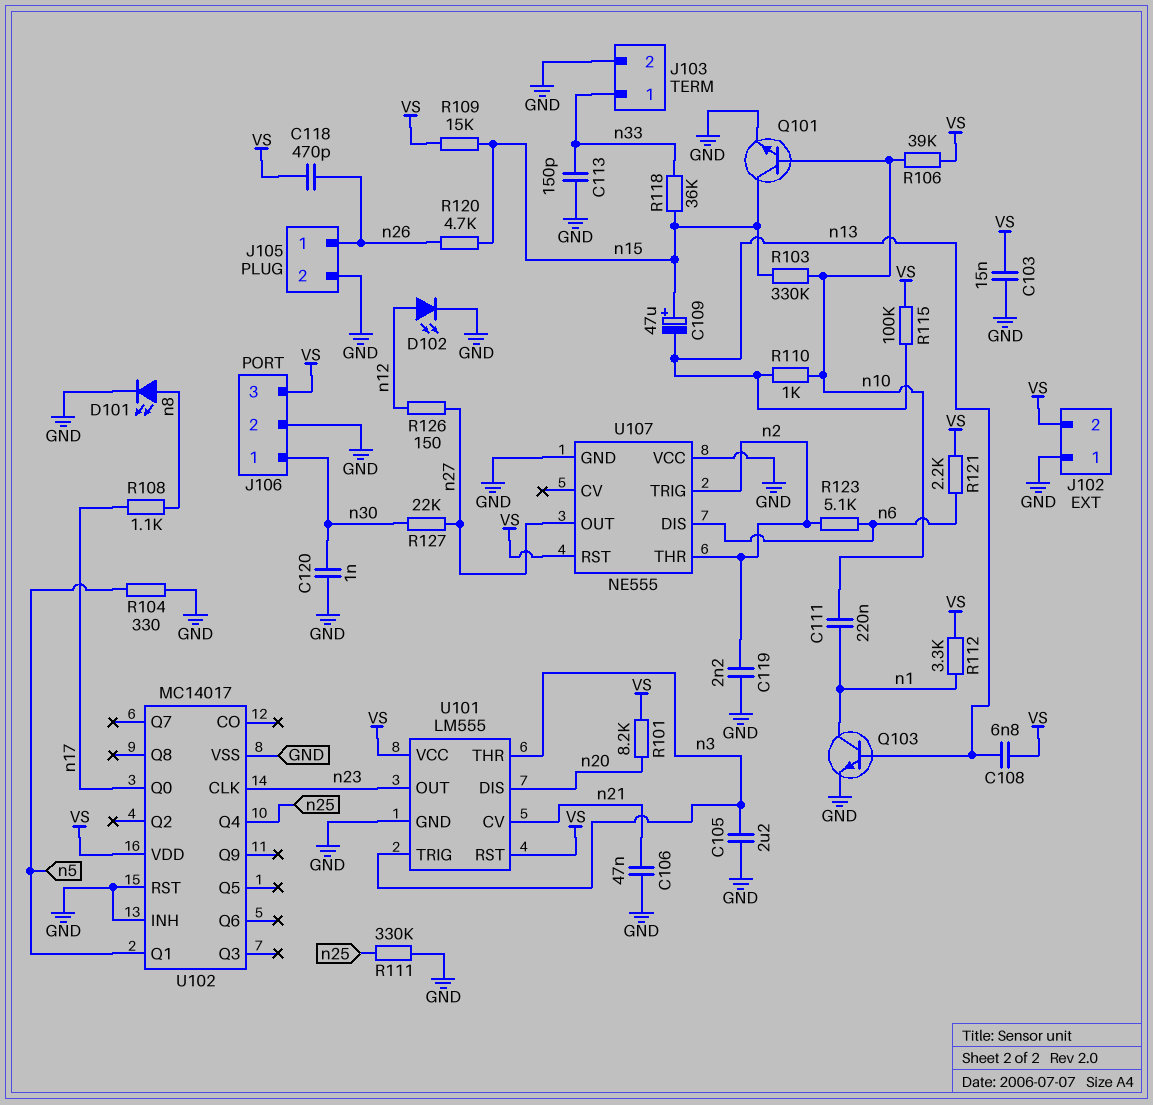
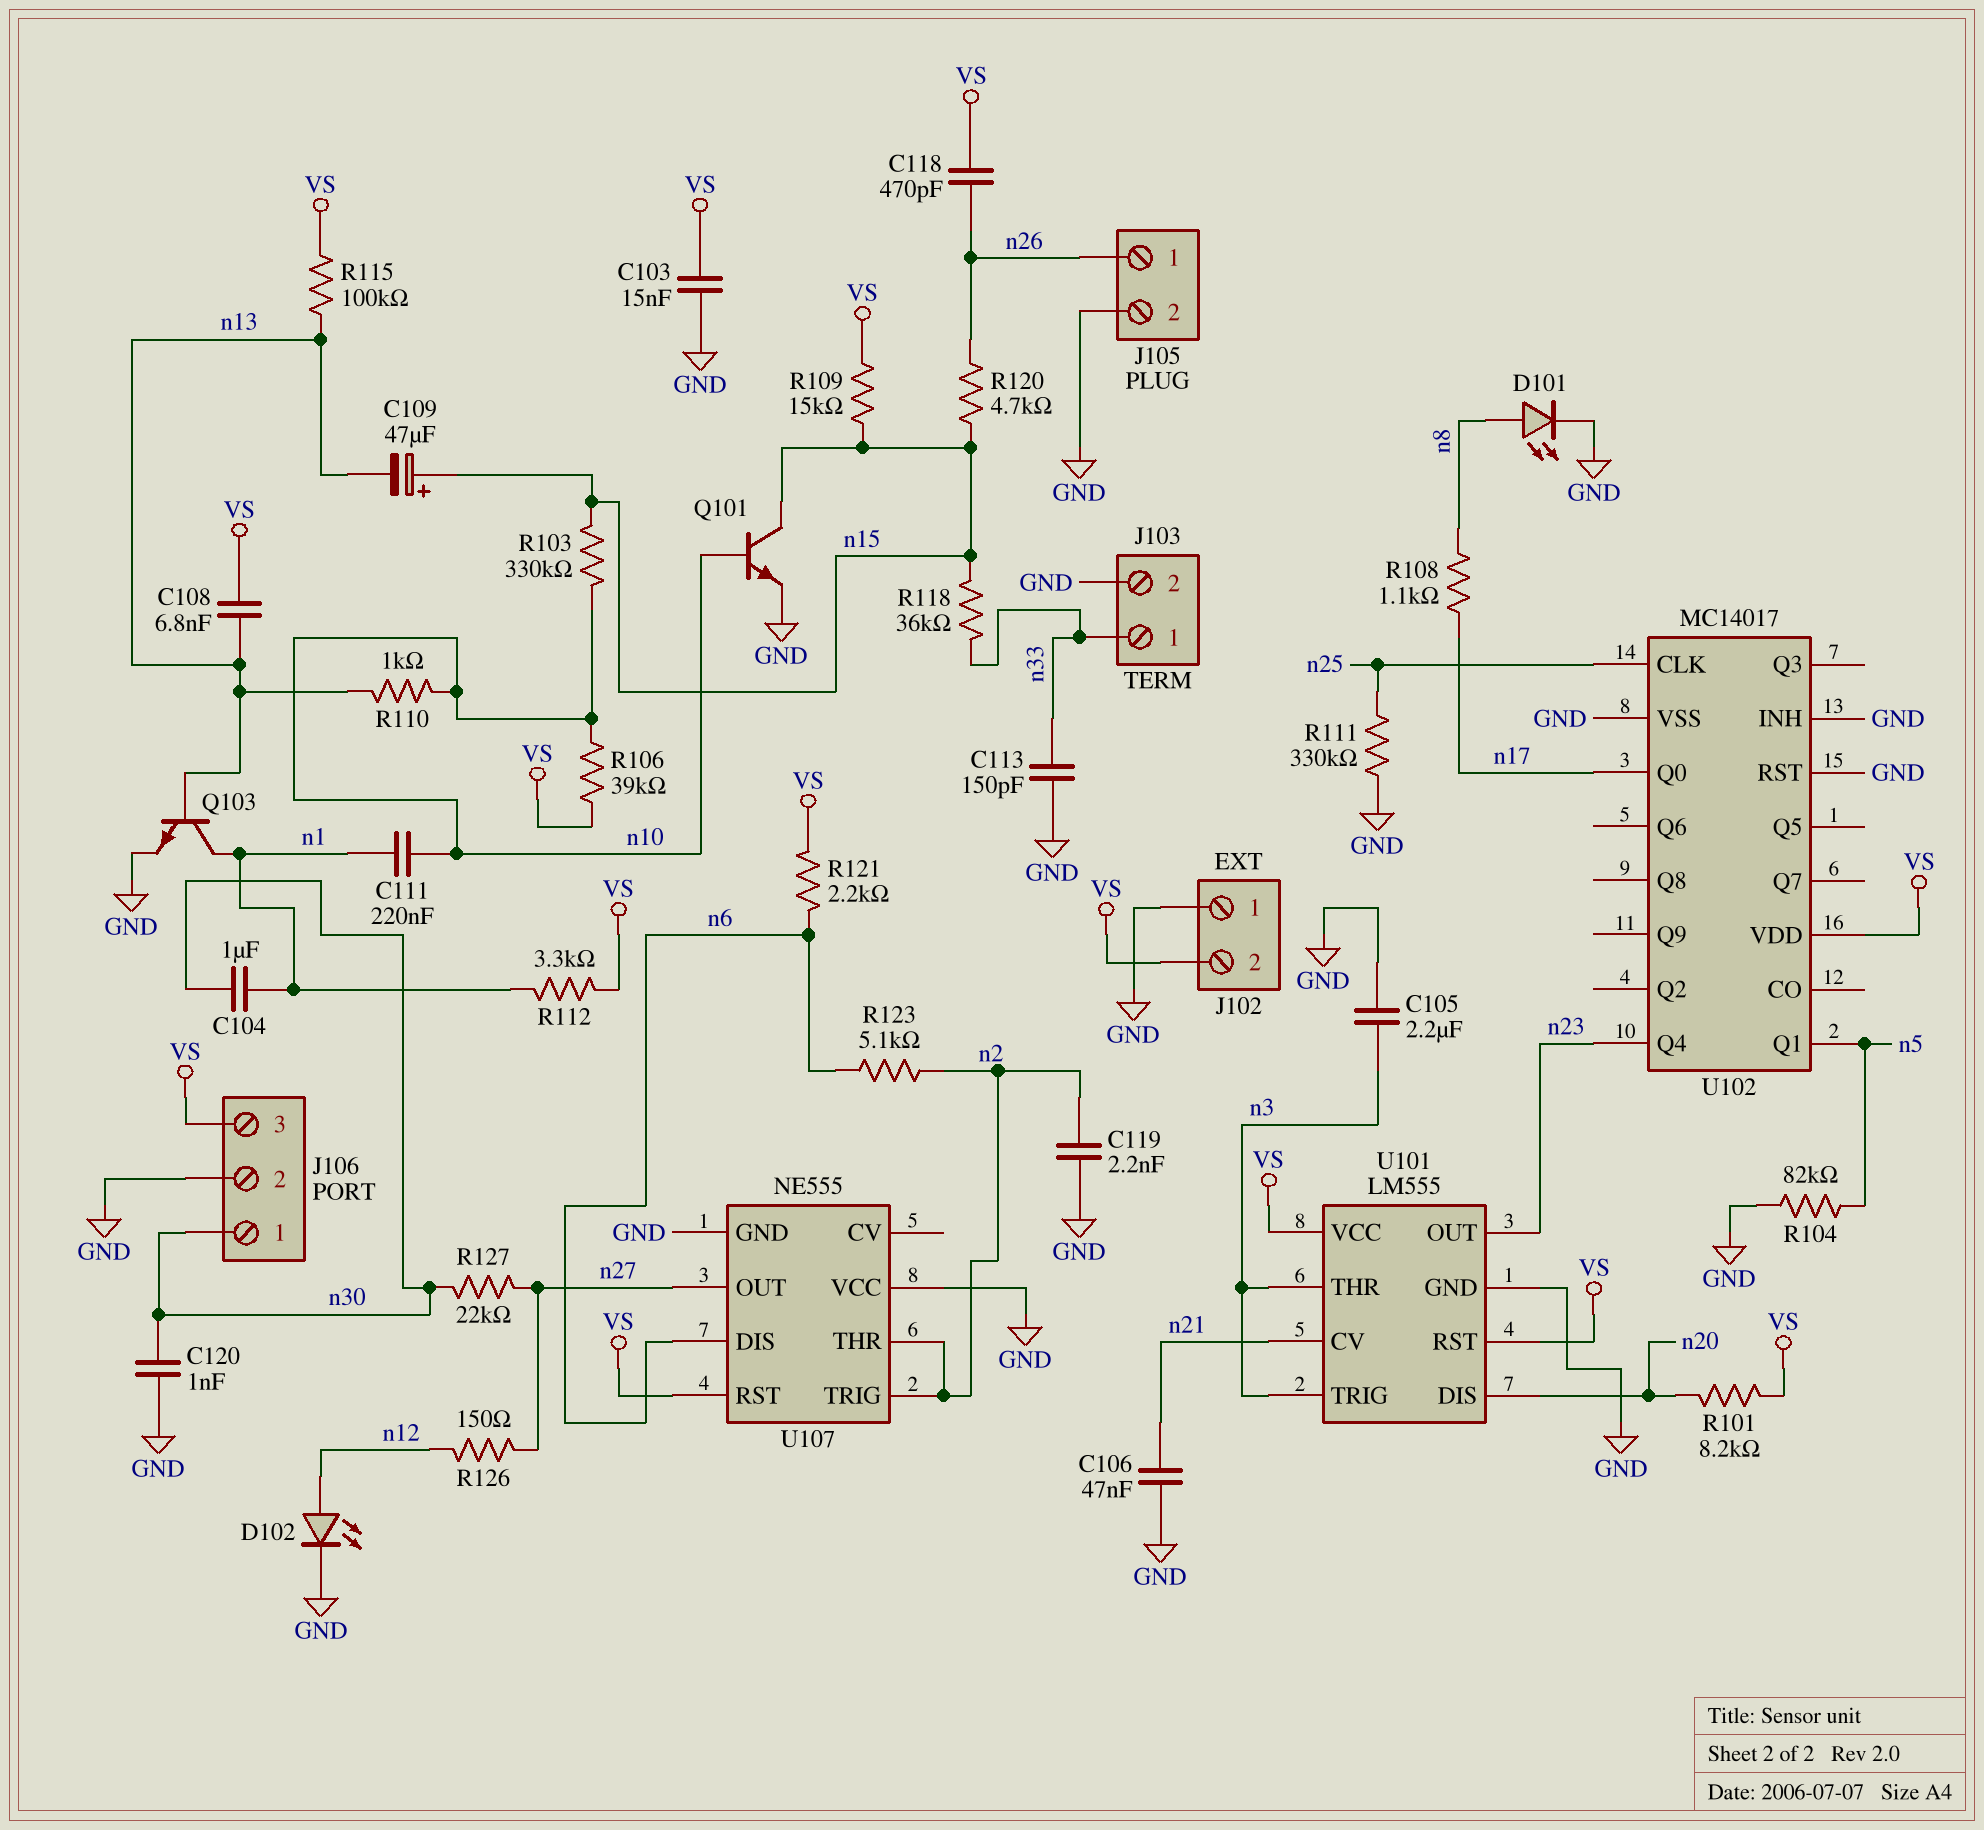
C104: none -> 1uF (n1, n30)
R104: 330 (GND, n5) -> 82k (GND, n5)
U102 pin CLK: n23 -> n25
U102 pin Q4: n25 -> n23

